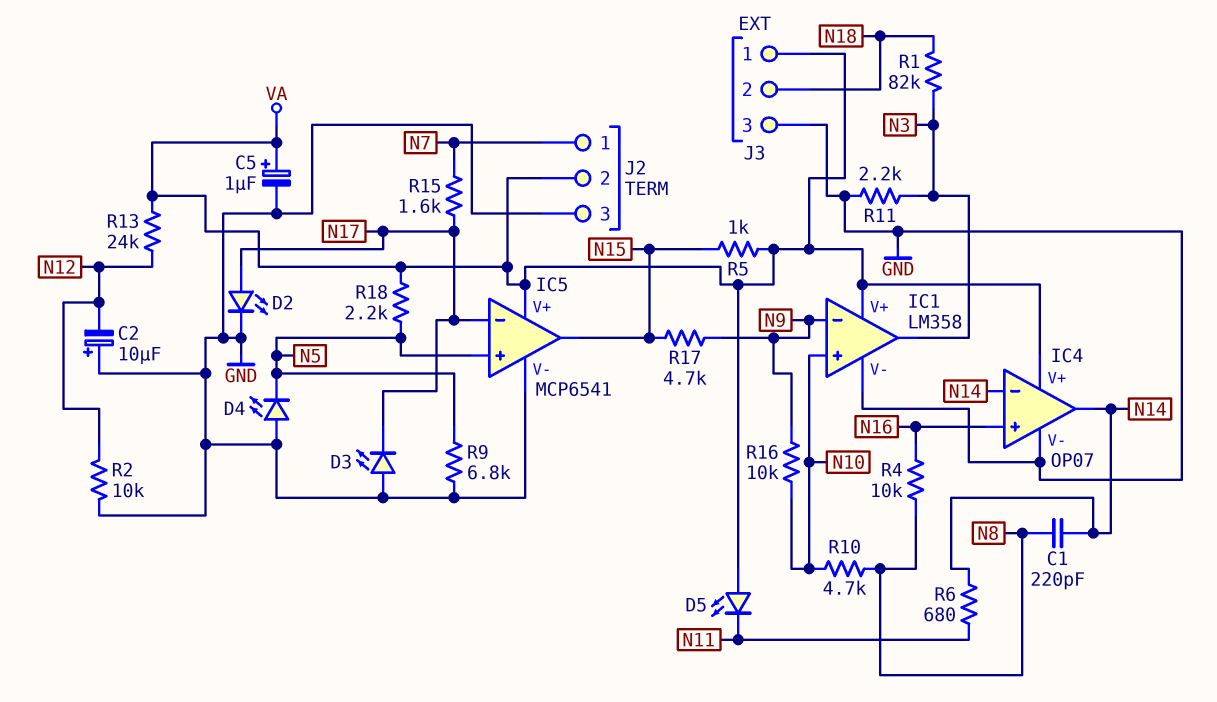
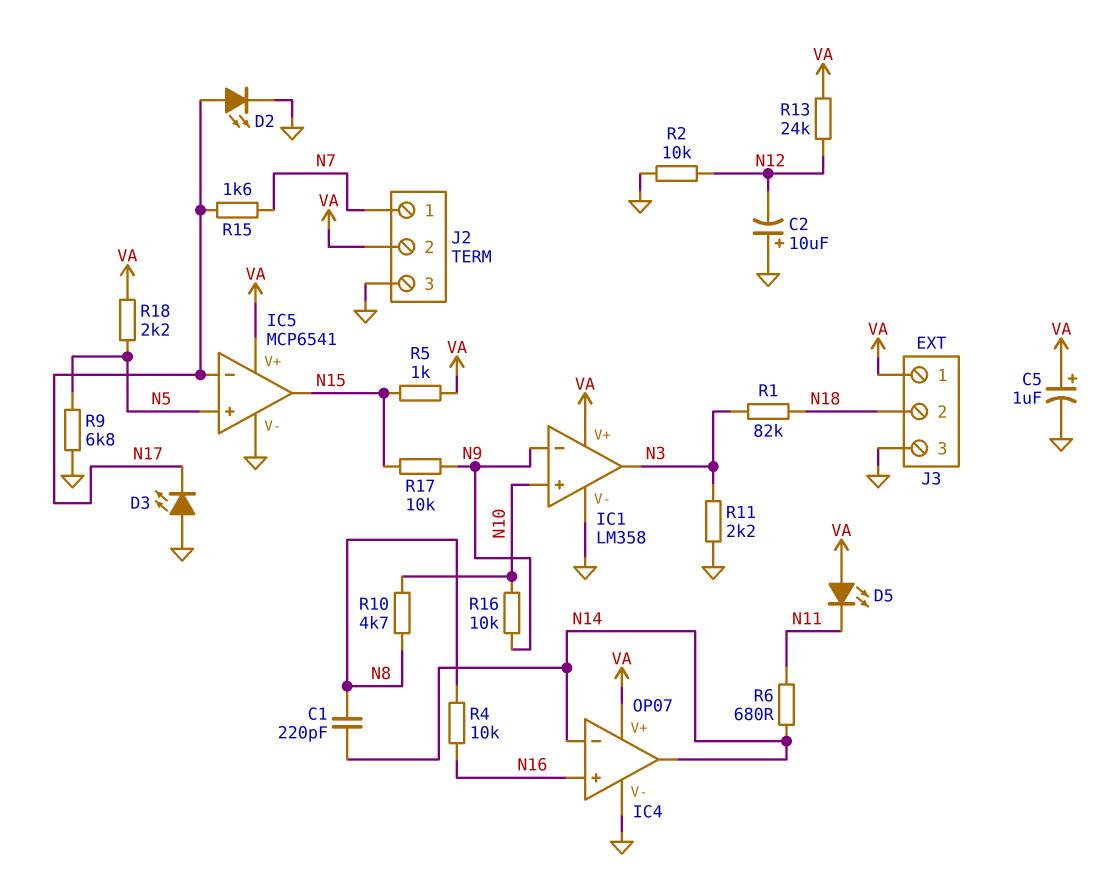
D4: LED (A GND, K N5) -> none
R17: 4.7k (N9, N15) -> 10k (N9, N15)

